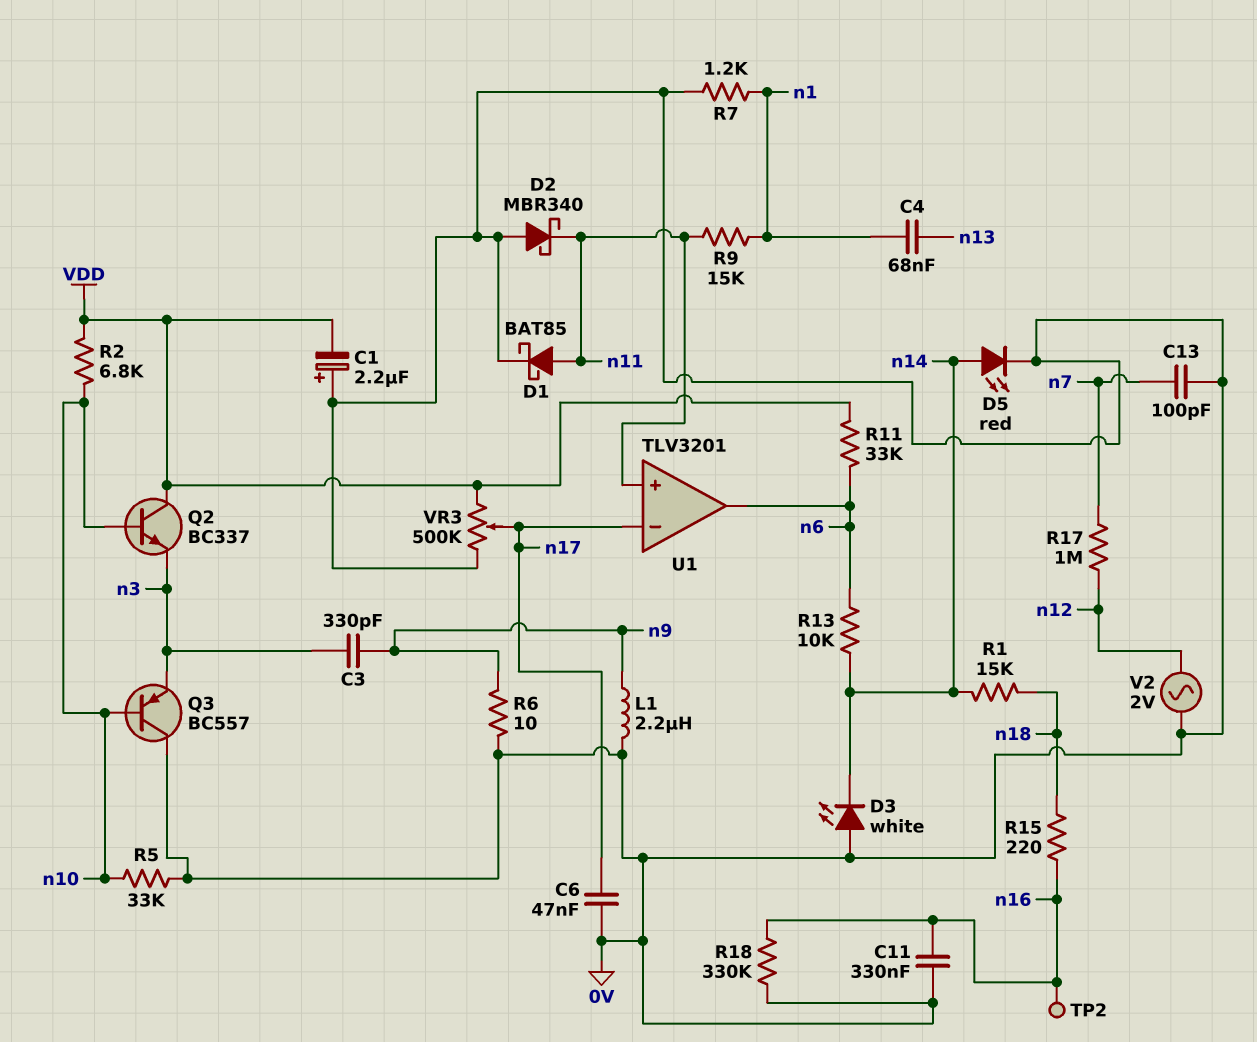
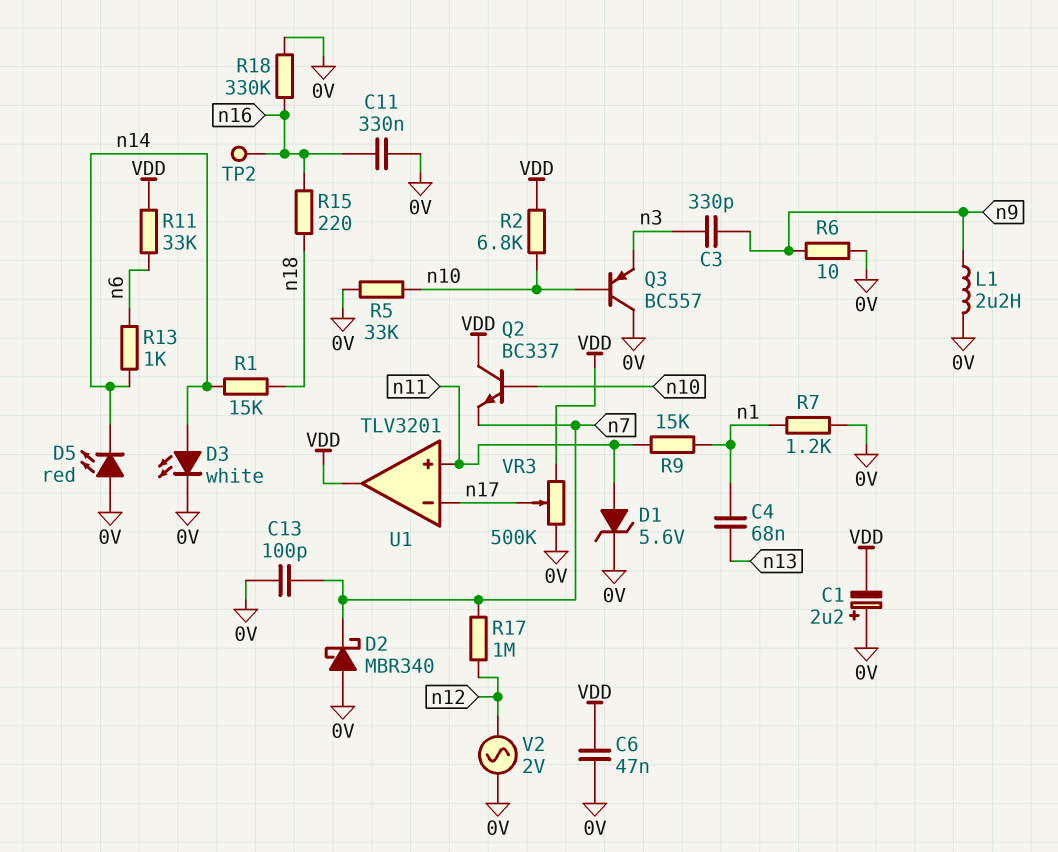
C6: 47nF (0V, n17) -> 47nF (0V, VDD)
D1: schottky BAT85 (A n11, K 0V) -> zener 5.6V (A n11, K 0V)
D2: schottky MBR340 (A 0V, K n11) -> schottky MBR340 (A 0V, K n7)
D3: LED white (A 0V, K n14) -> LED white (A n14, K 0V)
D5: LED red (A n14, K 0V) -> LED red (A 0V, K n14)
Q2: NPN BC337 (B n10, C VDD, E n3) -> NPN BC337 (B n10, C VDD, E n7)
R13: 10k (n6, n14) -> 1k (n6, n14)
U1 pin out: n6 -> VDD

